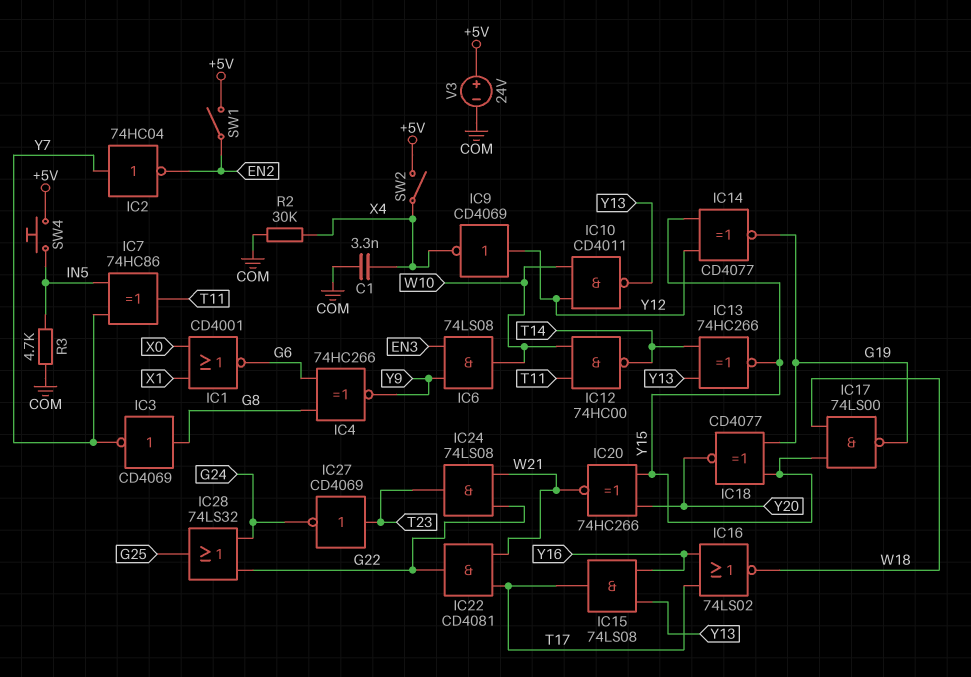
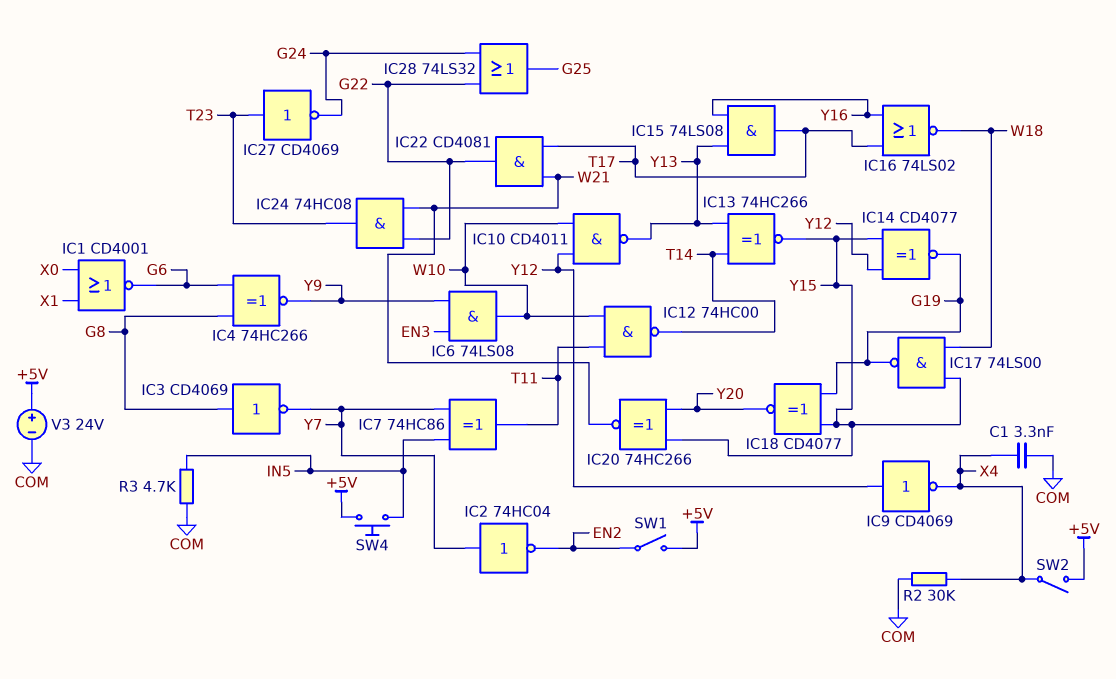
IC24: AND 74LS08 (in G22, in W21, out T23) -> AND 74HC08 (in G22, in W21, out T23)

